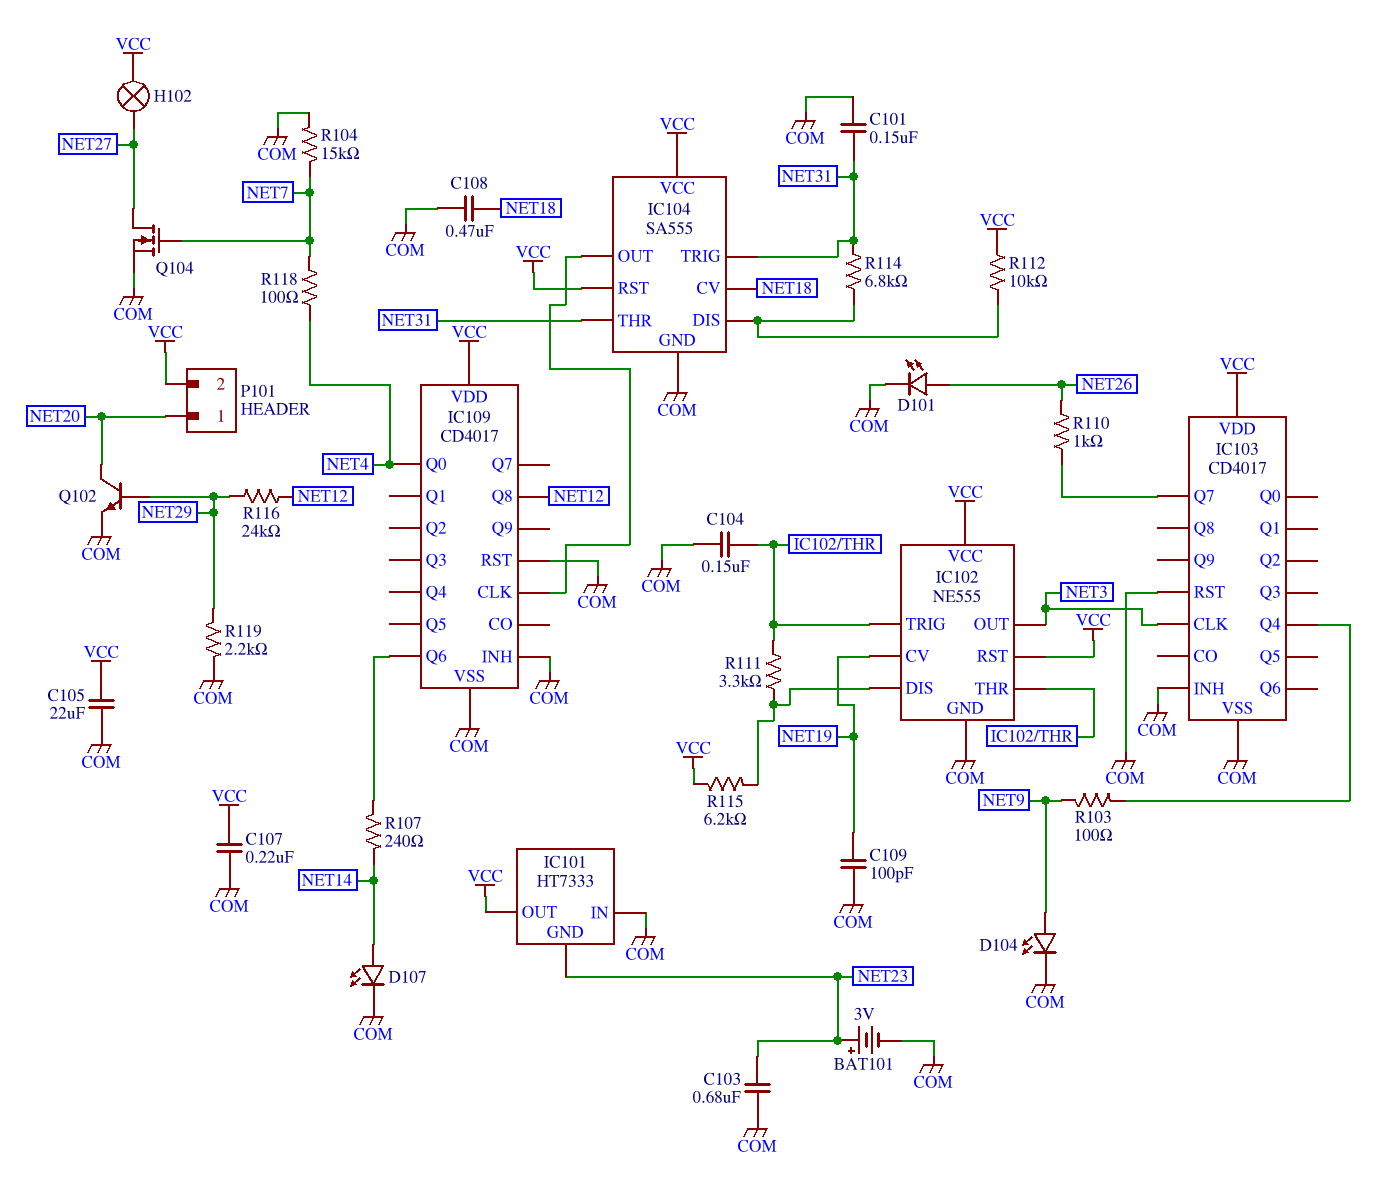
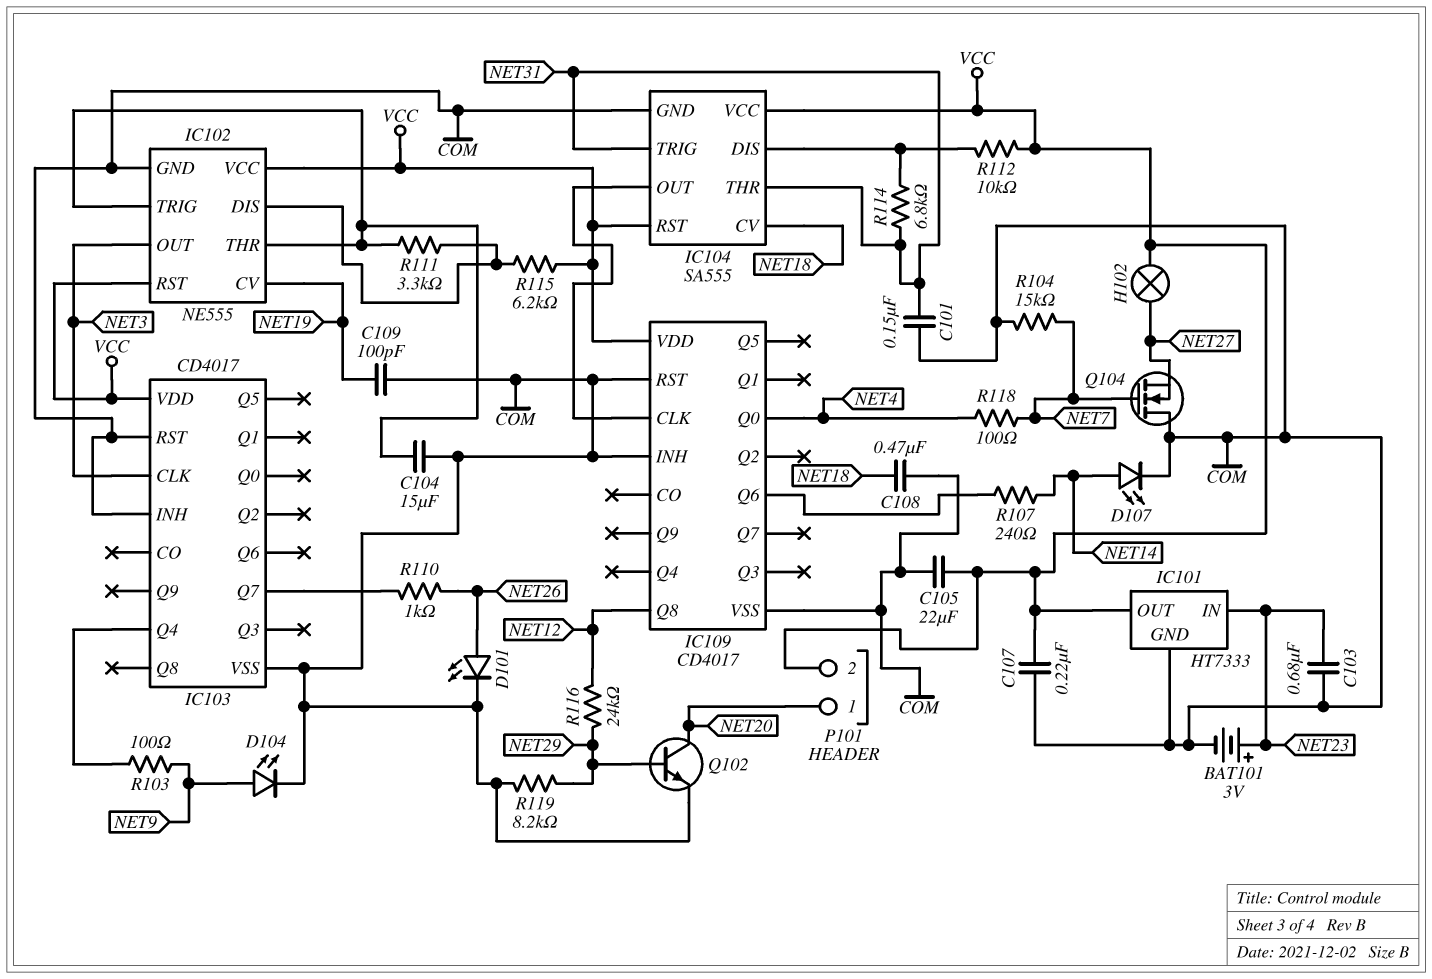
C104: 150nF (COM, IC102/THR) -> 15uF (COM, IC102/THR)
IC101 pin GND: NET23 -> COM
IC101 pin IN: COM -> NET23
Q104: NMOS (G NET7, D NET27, S COM) -> NMOS (G NET7, D COM, S NET27)
R119: 2.2k (COM, NET29) -> 8.2k (COM, NET29)

